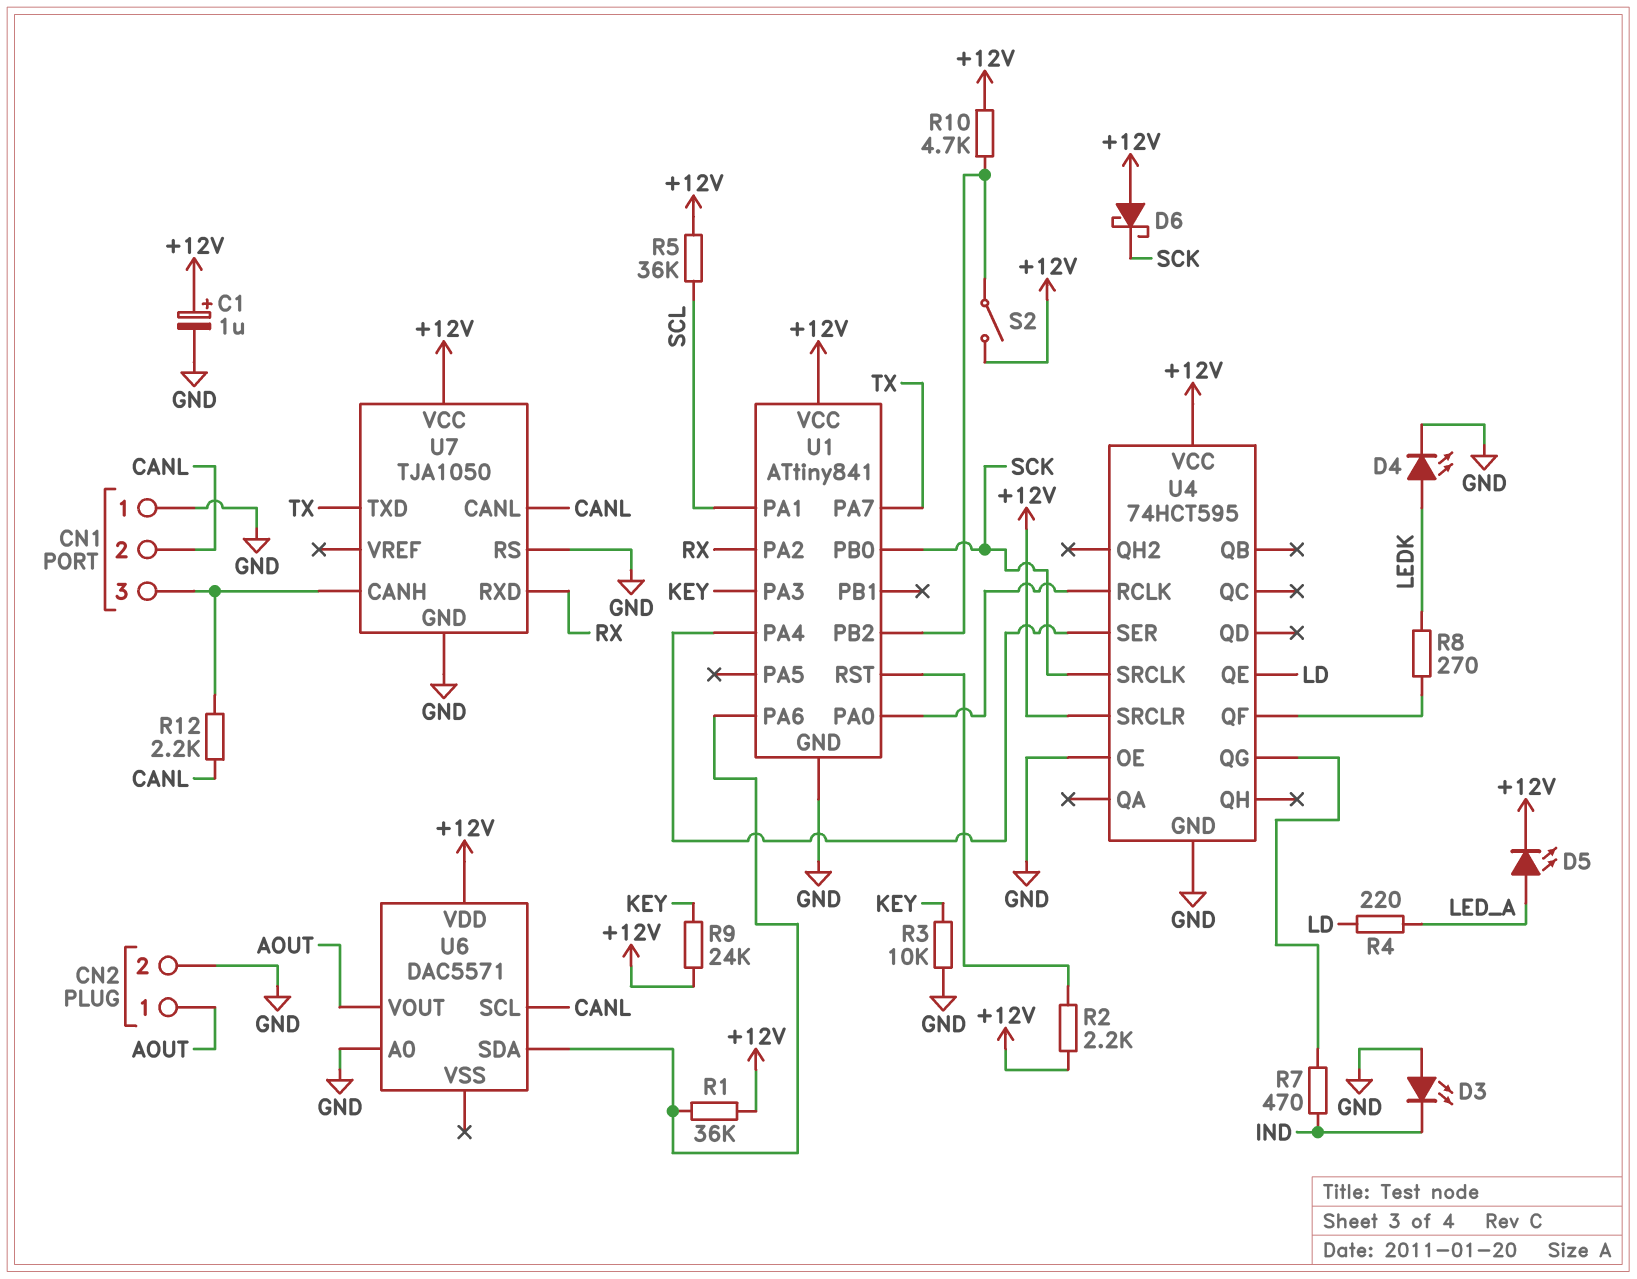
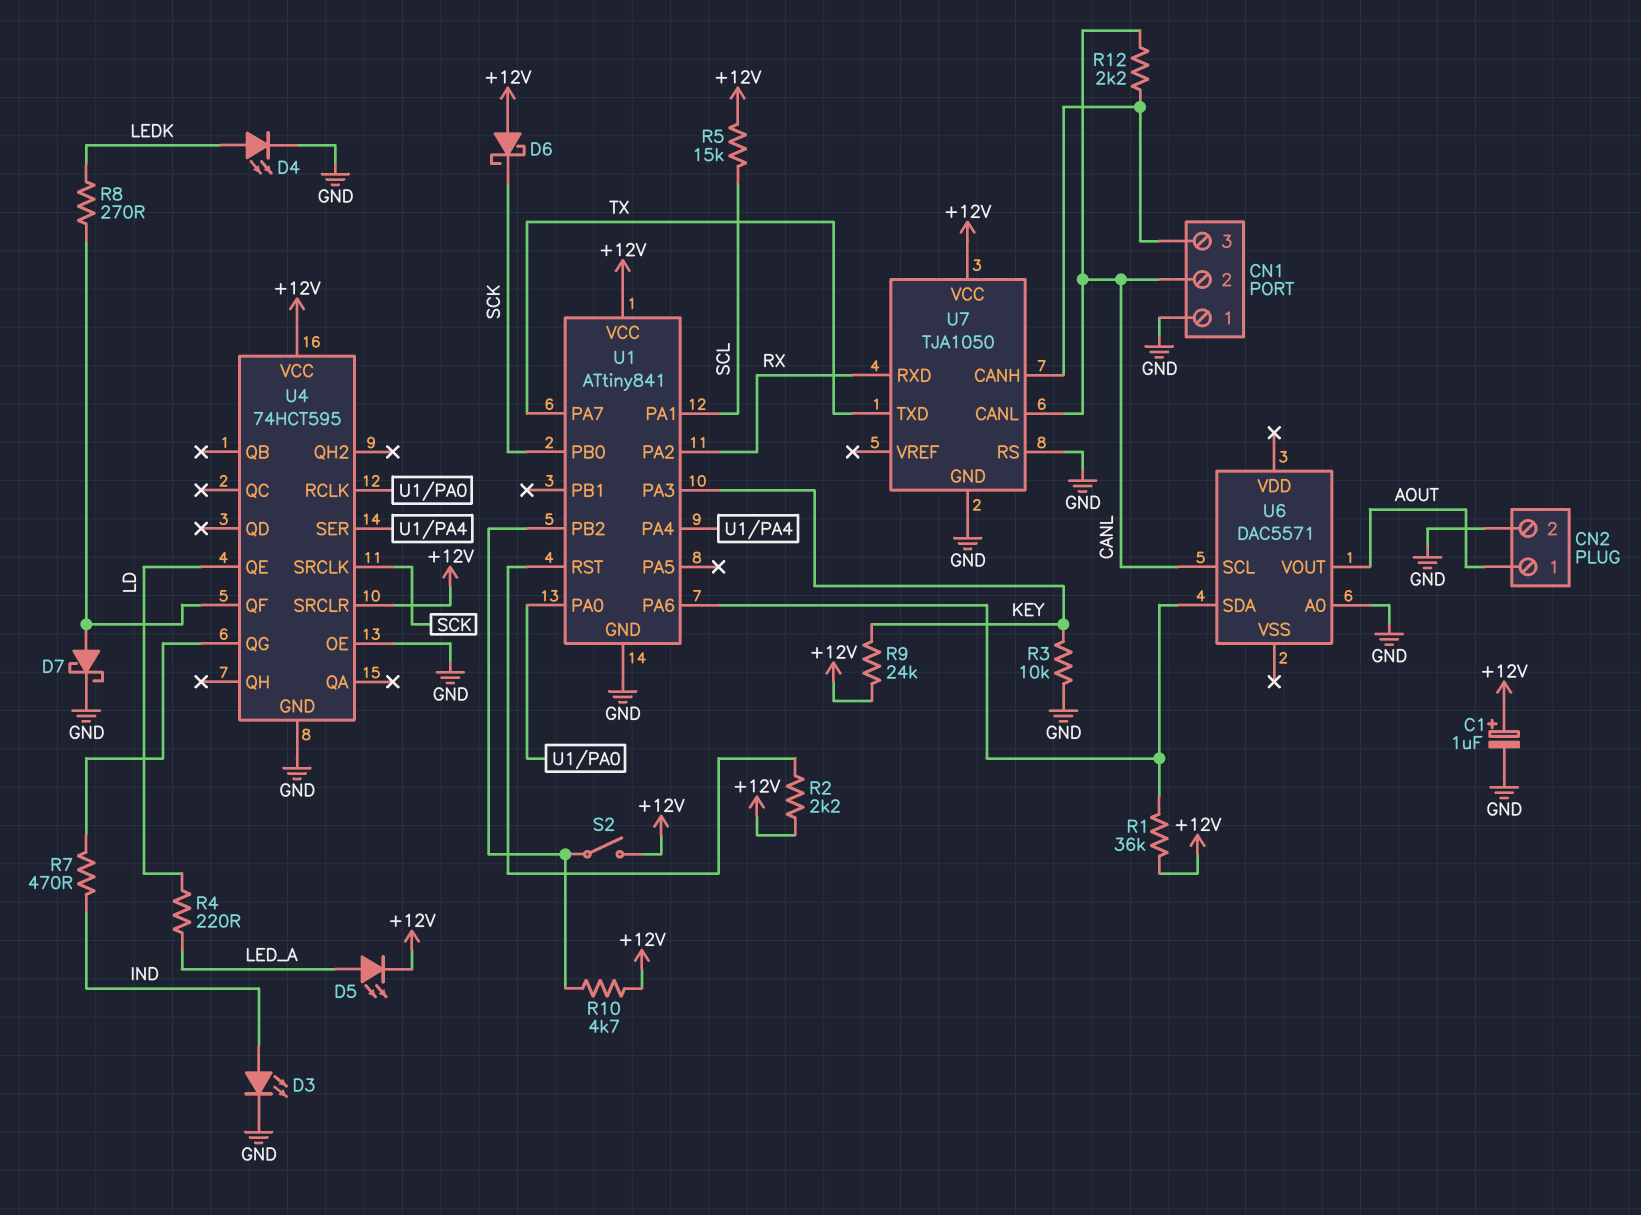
D3: LED (A GND, K IND) -> LED (A IND, K GND)
D7: none -> schottky (A U4/QF, K GND)
R5: 36k (+12V, SCL) -> 15k (+12V, SCL)
U6 pin VDD: +12V -> none

